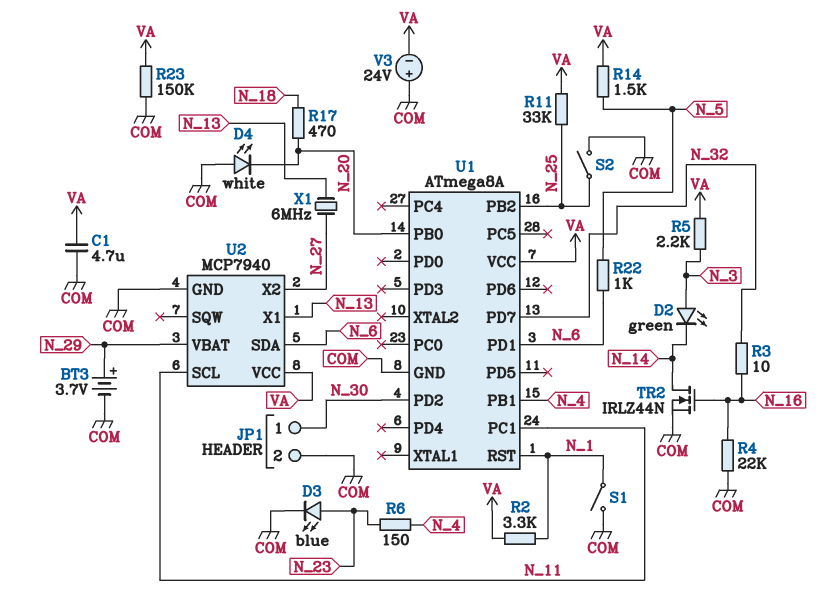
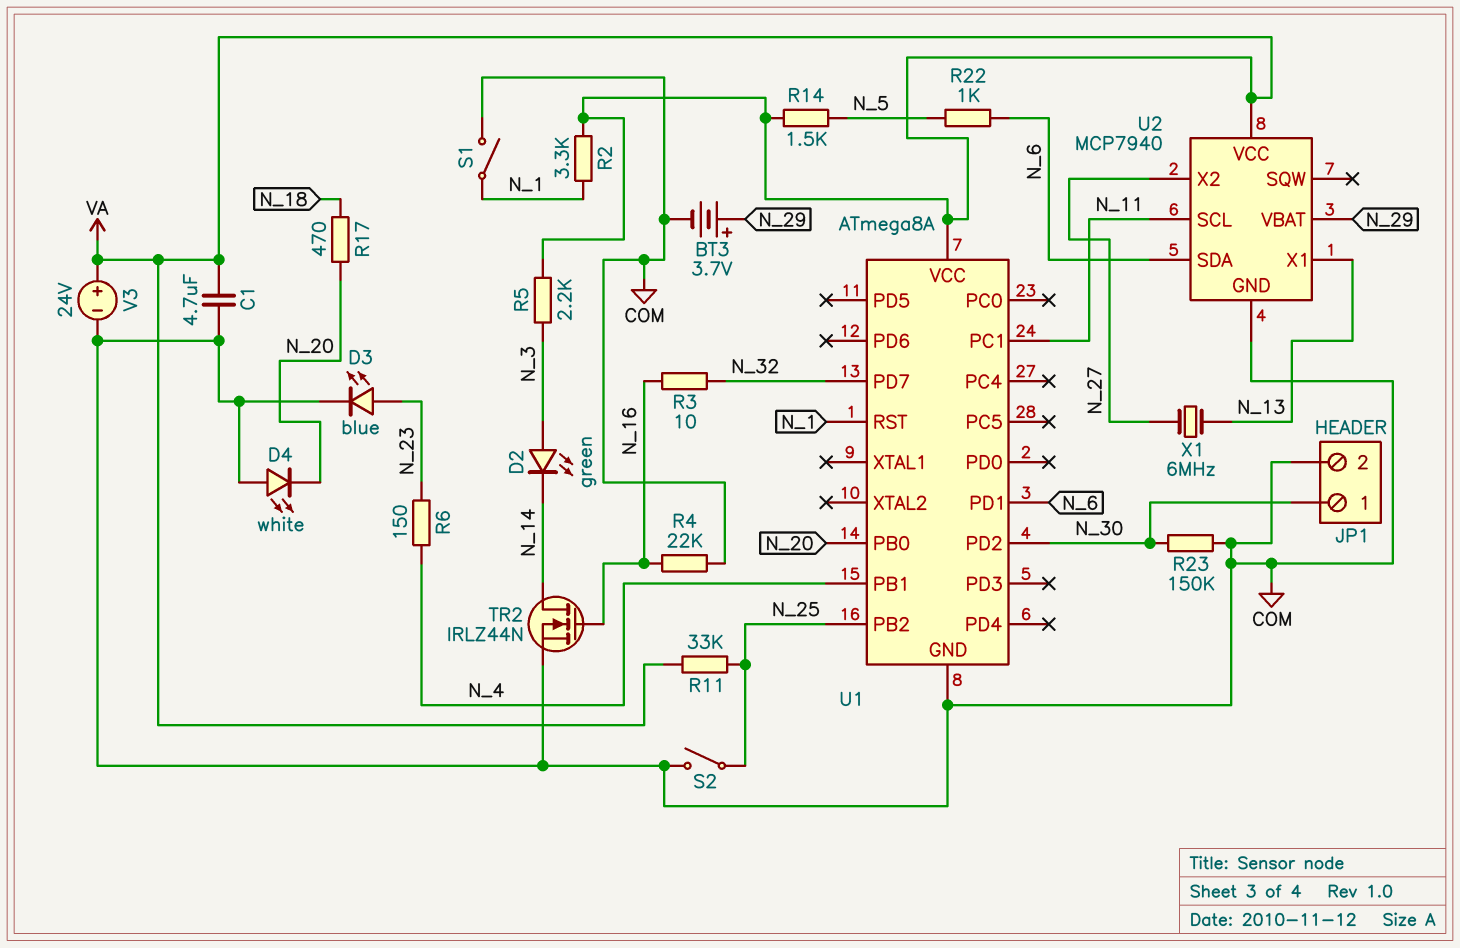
R23: 150k (COM, VA) -> 150k (COM, N_30)
V3: 24V (plus COM, minus VA) -> 24V (plus VA, minus COM)

